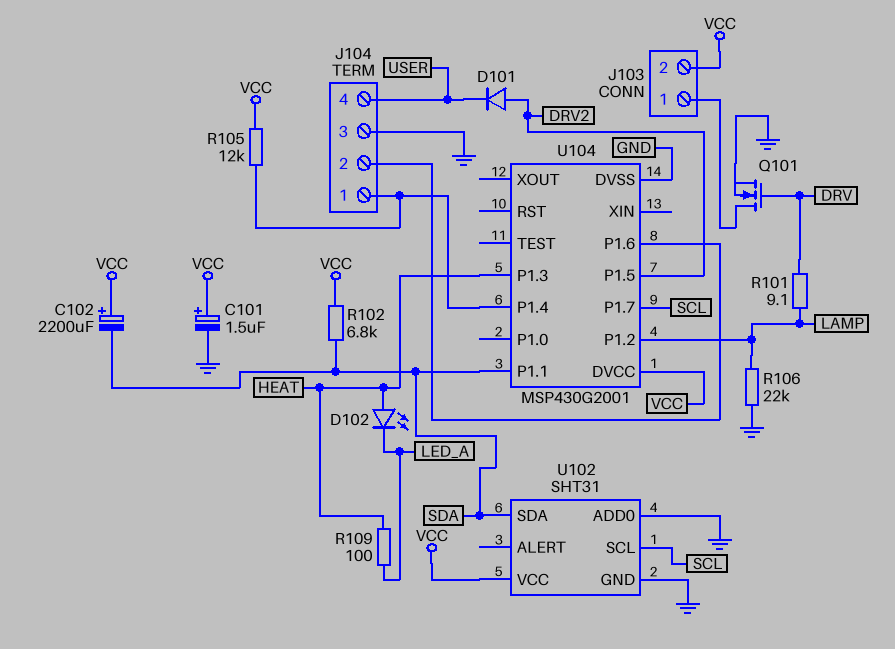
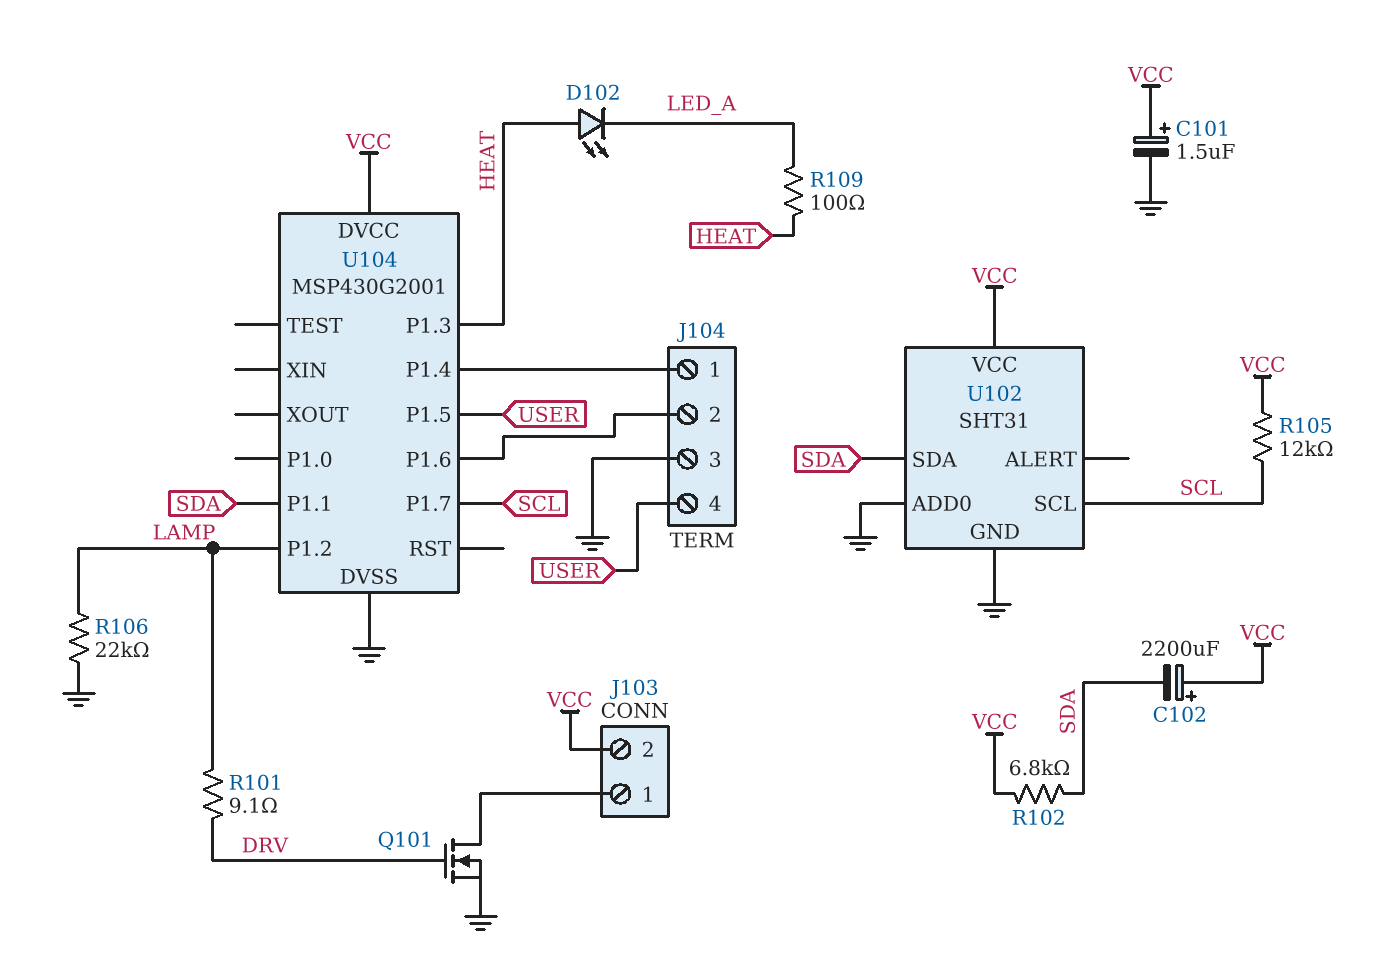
D101: diode (A DRV2, K USER) -> none
R105: 12k (J104/1, VCC) -> 12k (SCL, VCC)
U104 pin P1.5: DRV2 -> USER

